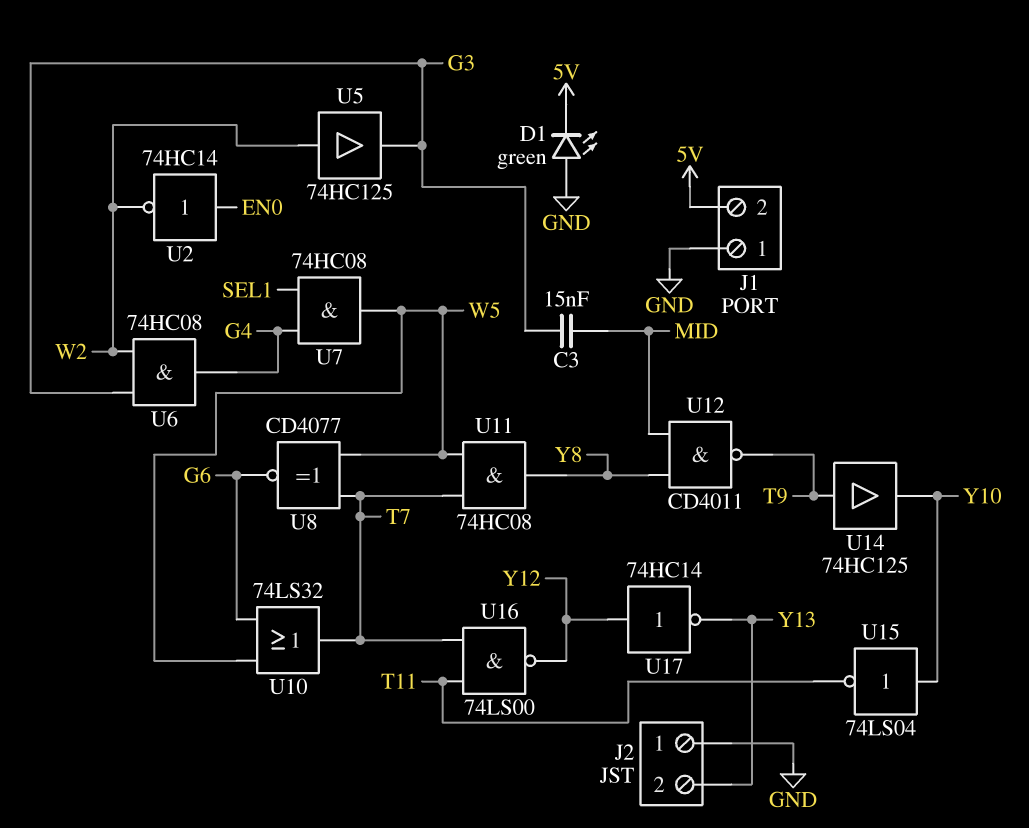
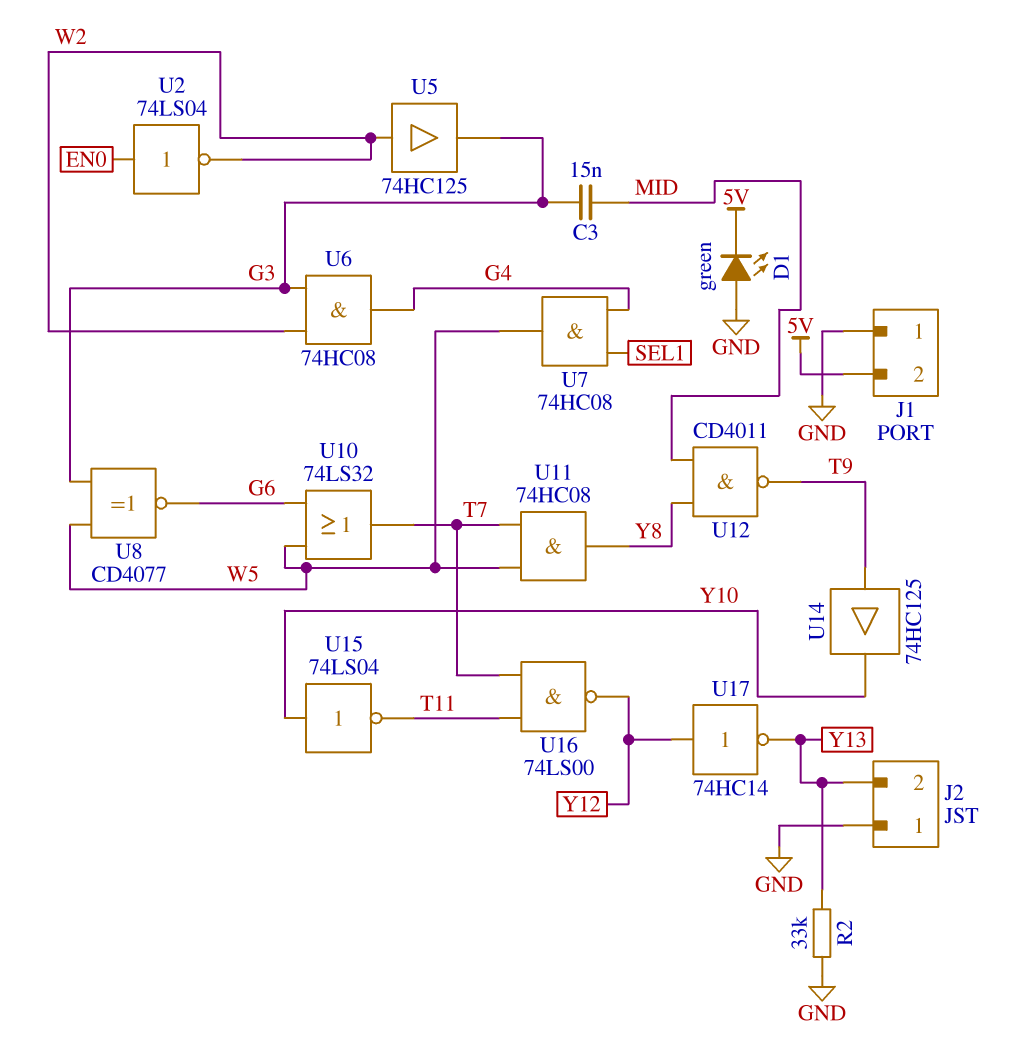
R2: none -> 33k (GND, Y13)
U2: NOT 74HC14 (in EN0, out W2) -> NOT 74LS04 (in EN0, out W2)
U8: XNOR CD4077 (in T7, in W5, out G6) -> XNOR CD4077 (in G3, in W5, out G6)

